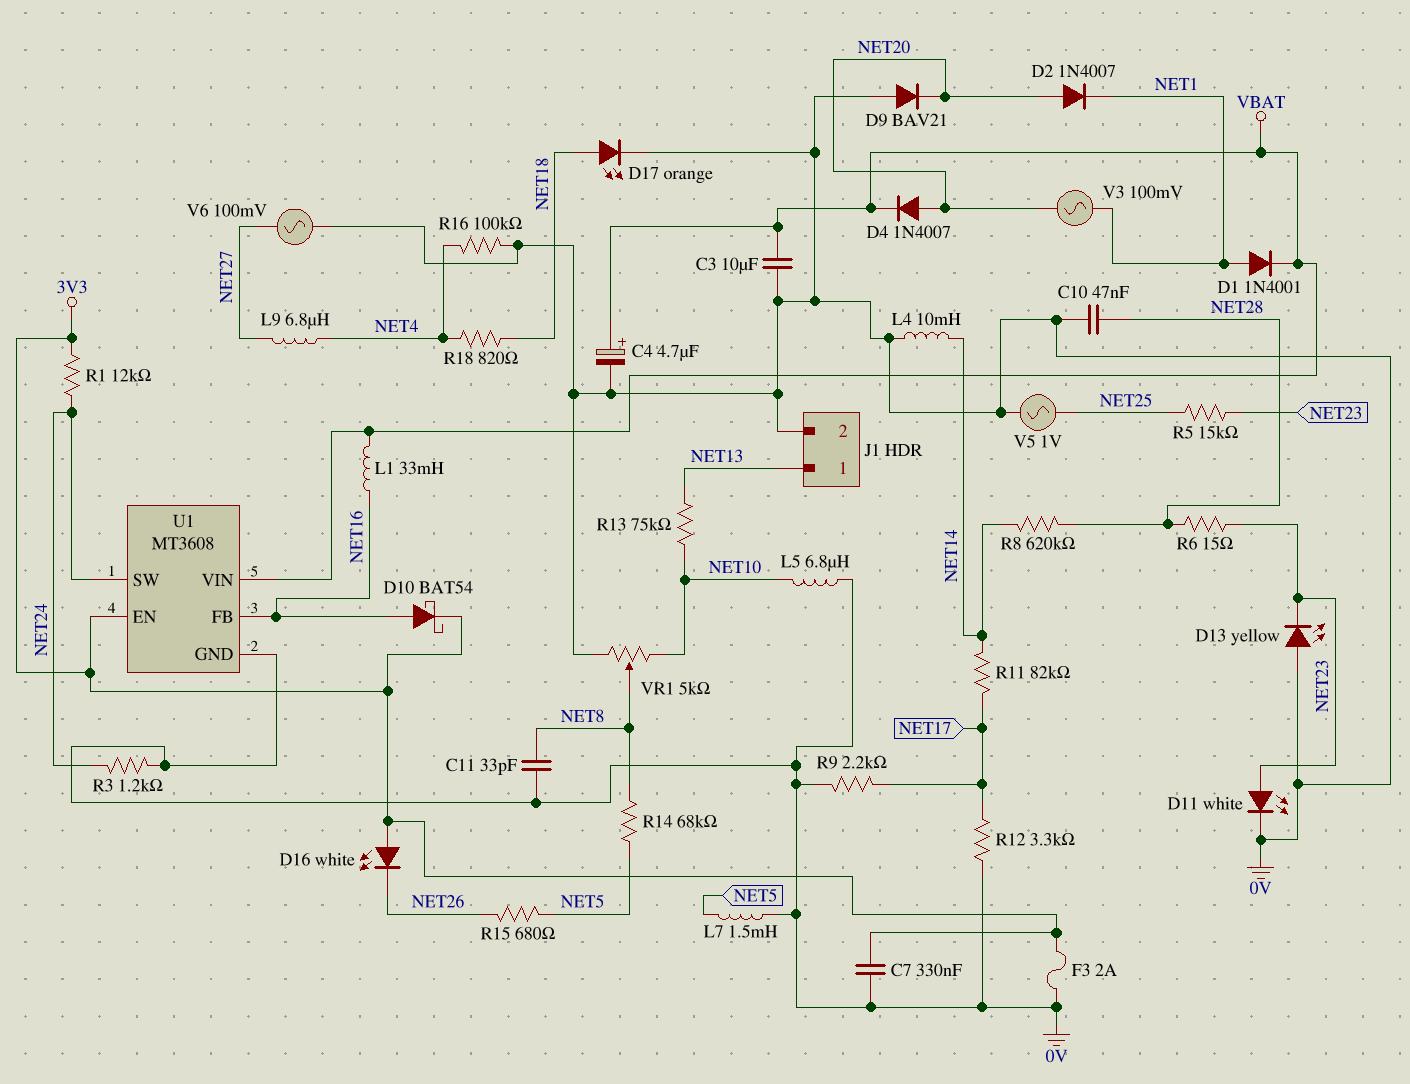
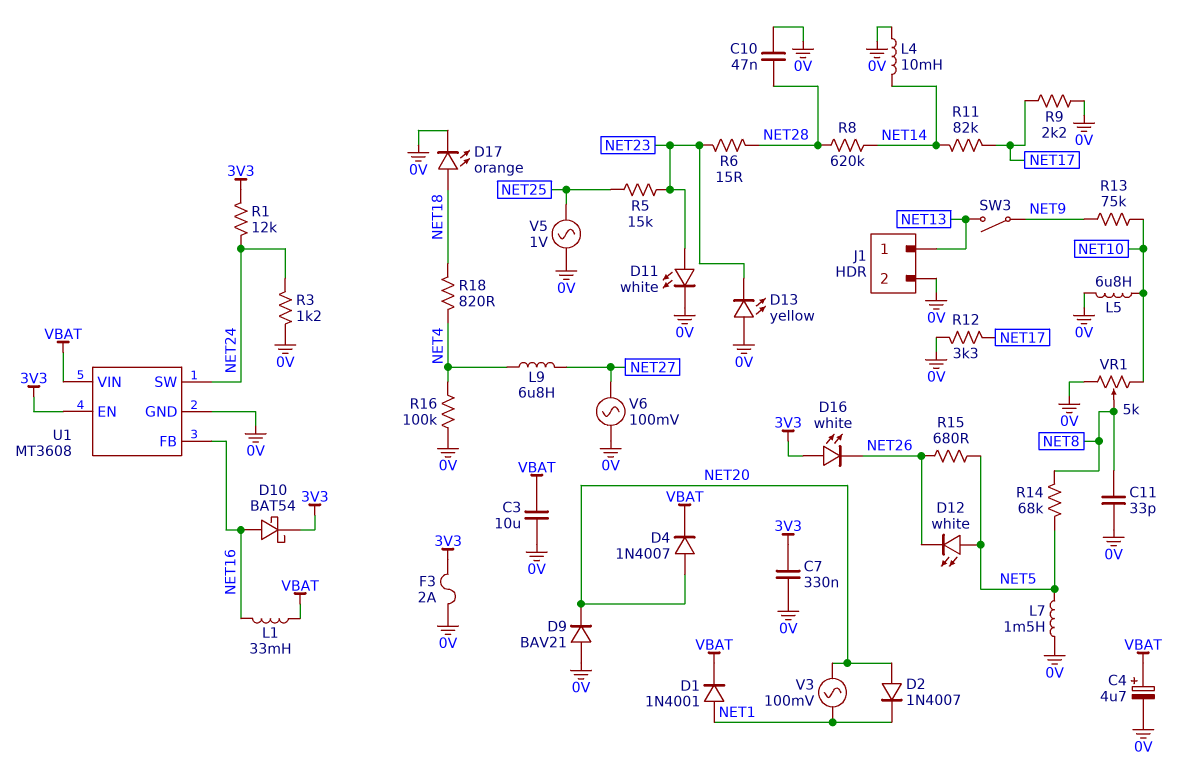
D12: none -> LED white (A NET5, K NET26)
R13: 75k (NET10, NET13) -> 75k (NET9, NET10)
SW3: none -> switch (NET9, NET13)

